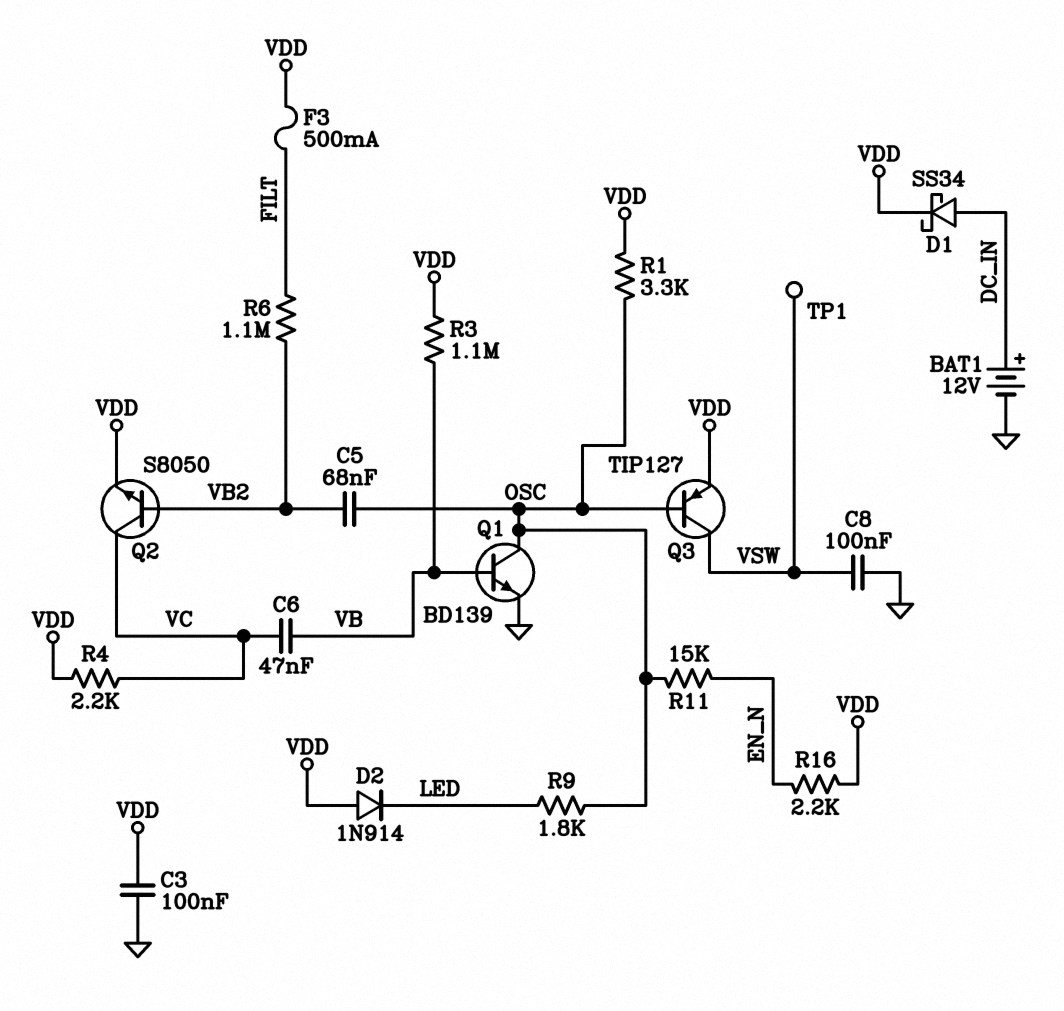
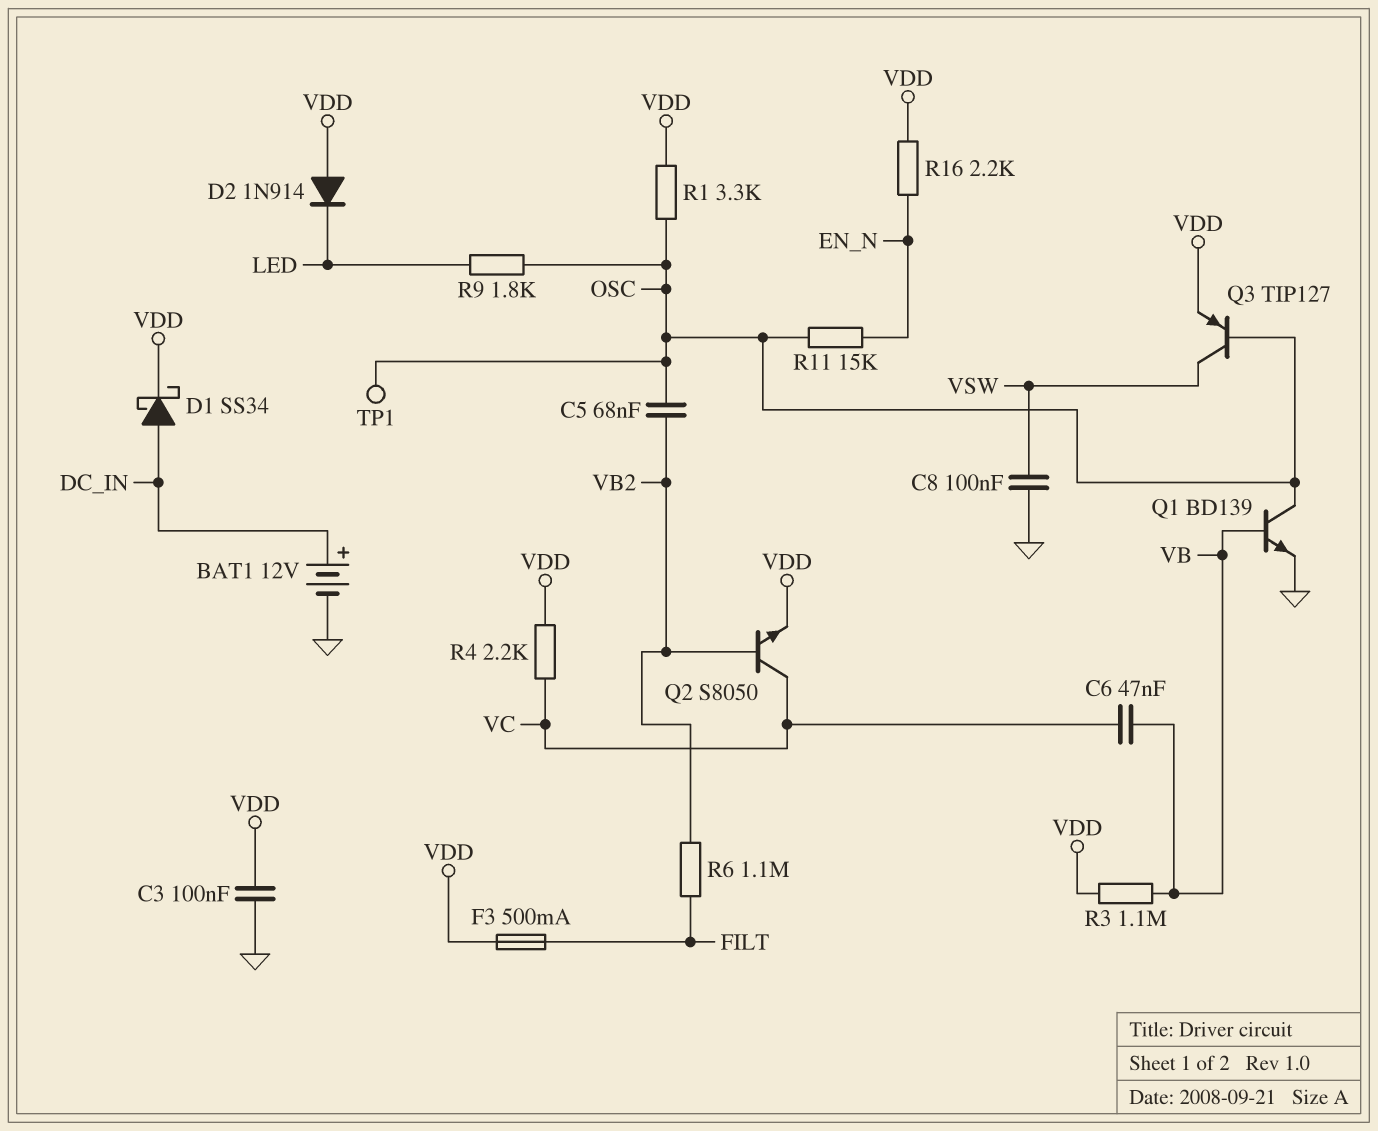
TP1: test point (VSW) -> test point (OSC)

